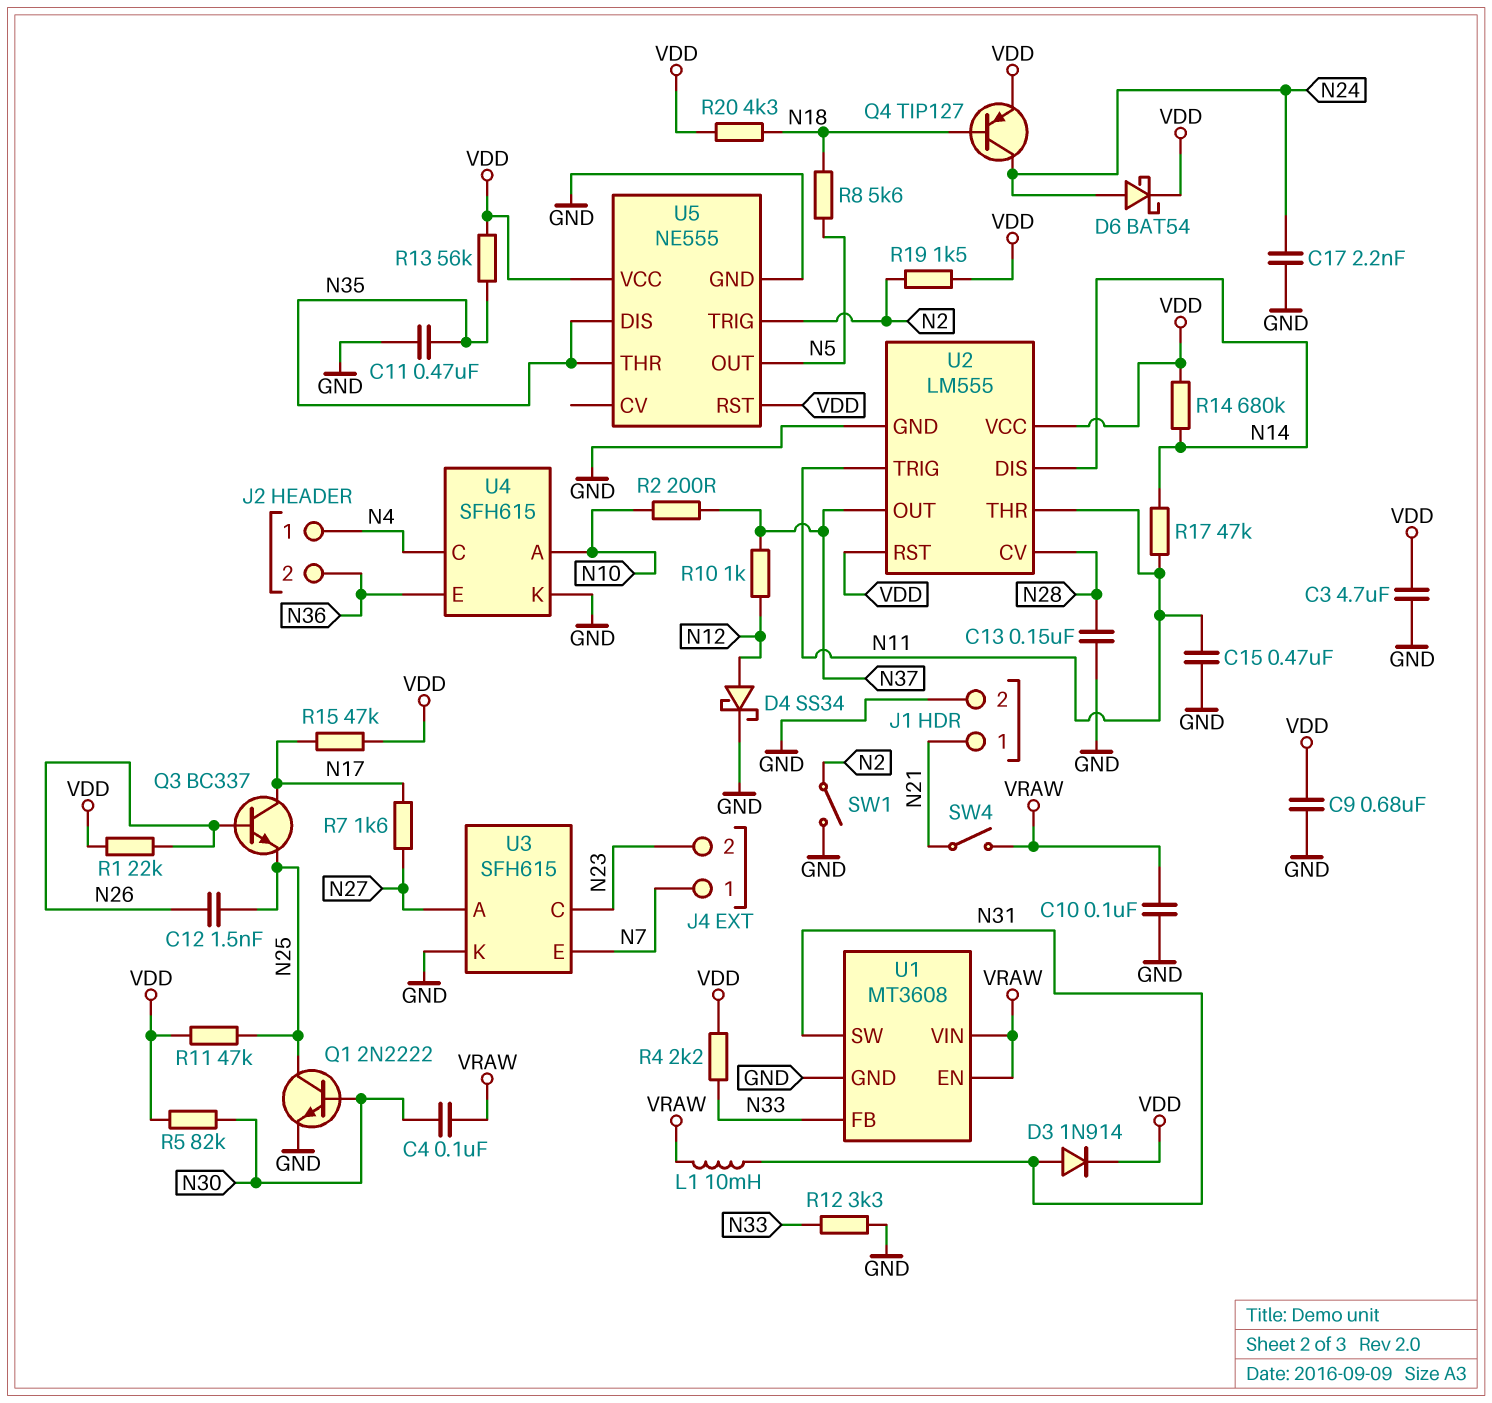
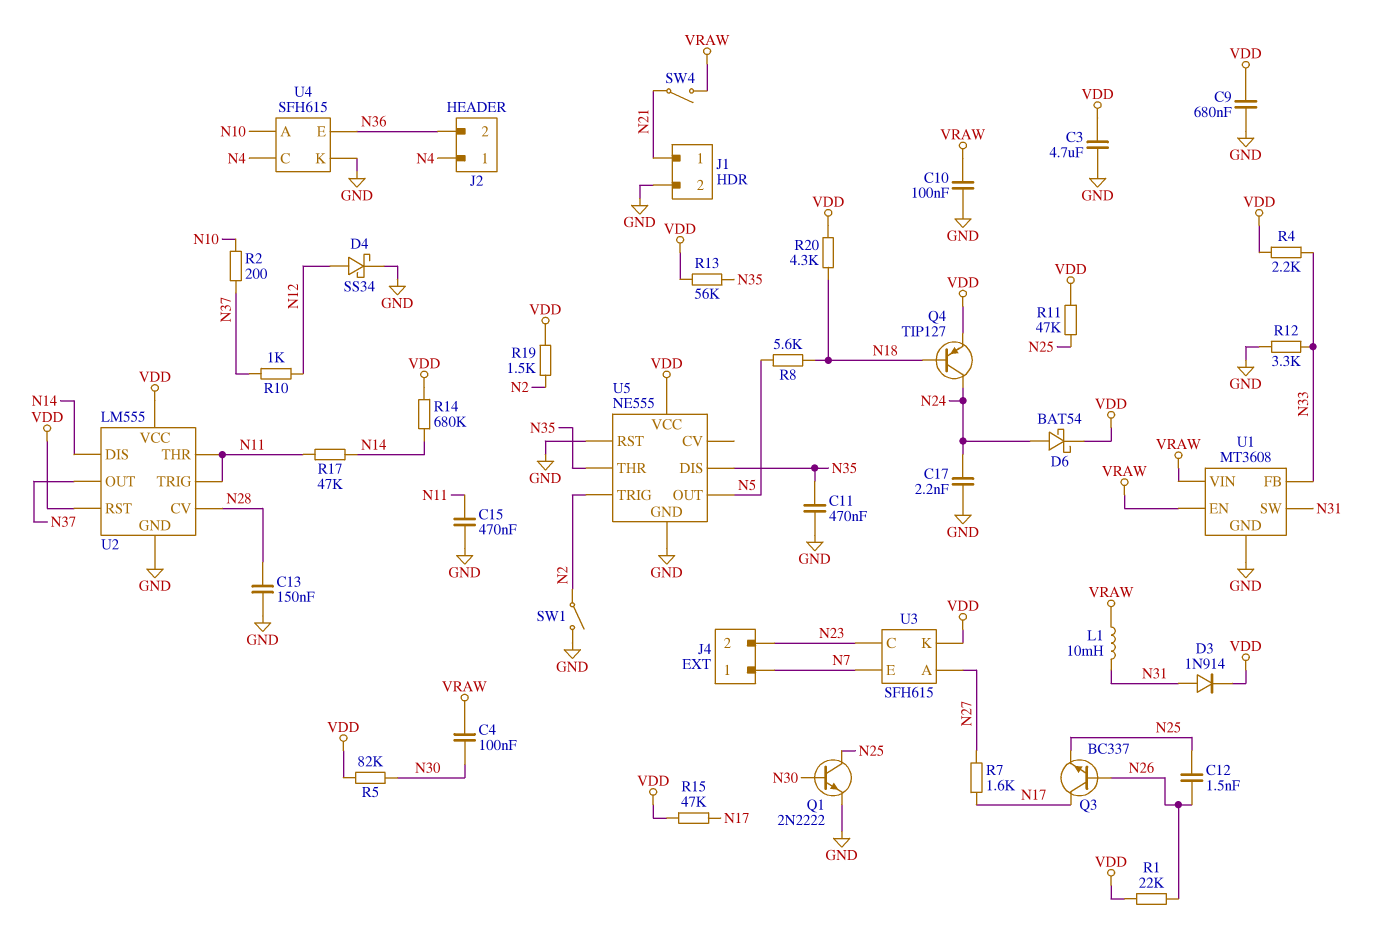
U3 pin K: GND -> VDD
U5 pin RST: VDD -> GND

